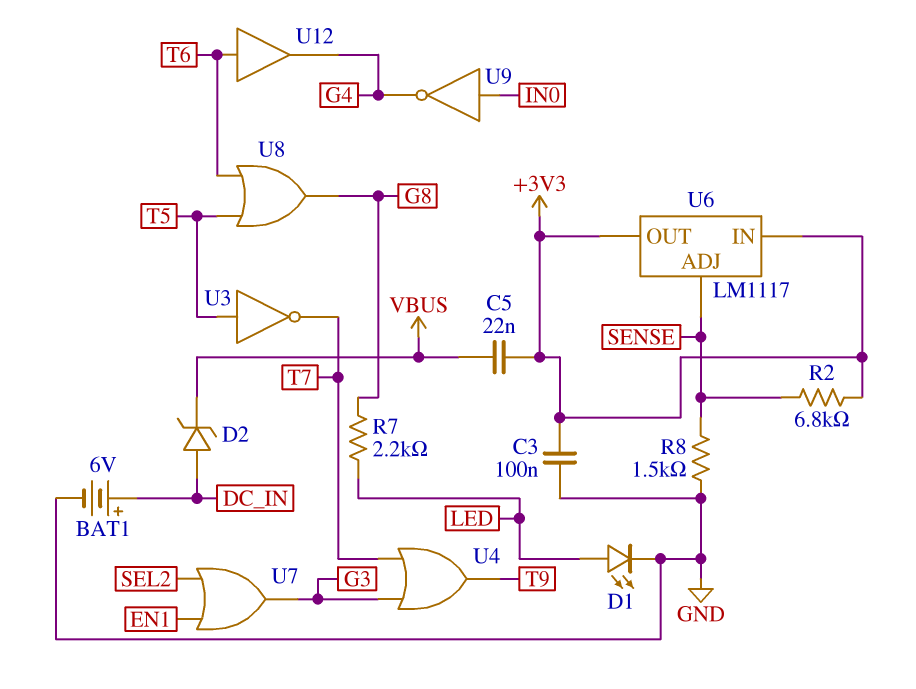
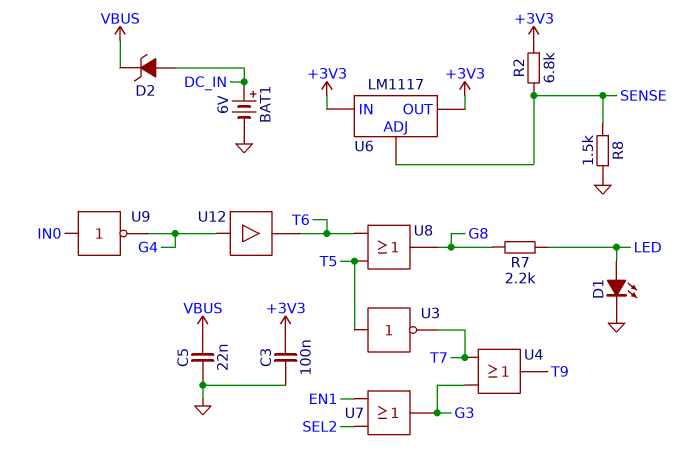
C5: 22nF (+3V3, VBUS) -> 22nF (GND, VBUS)
U12: buffer (in T6, out G4) -> buffer (in G4, out T6)

